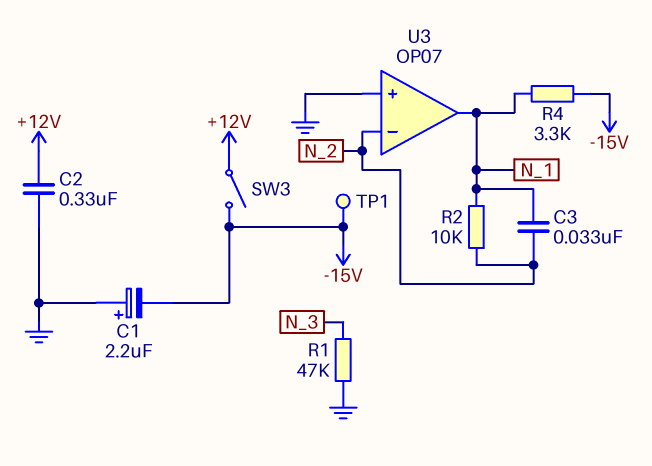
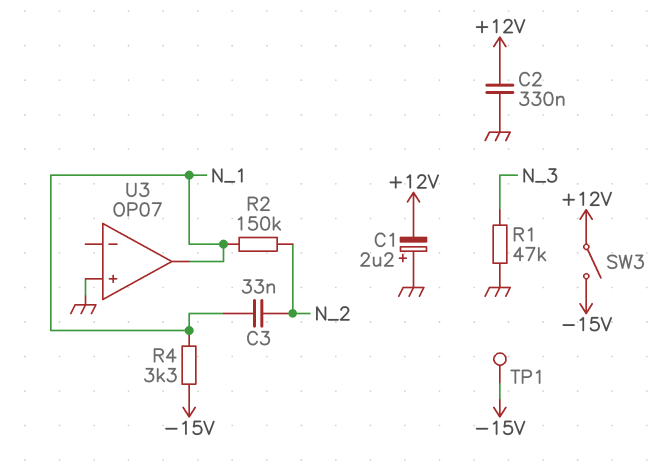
C1: 2.2uF (plus GND, minus -15V) -> 2.2uF (plus GND, minus +12V)
R2: 10k (N_1, N_2) -> 150k (N_1, N_2)
U3 pin in-: N_2 -> none

